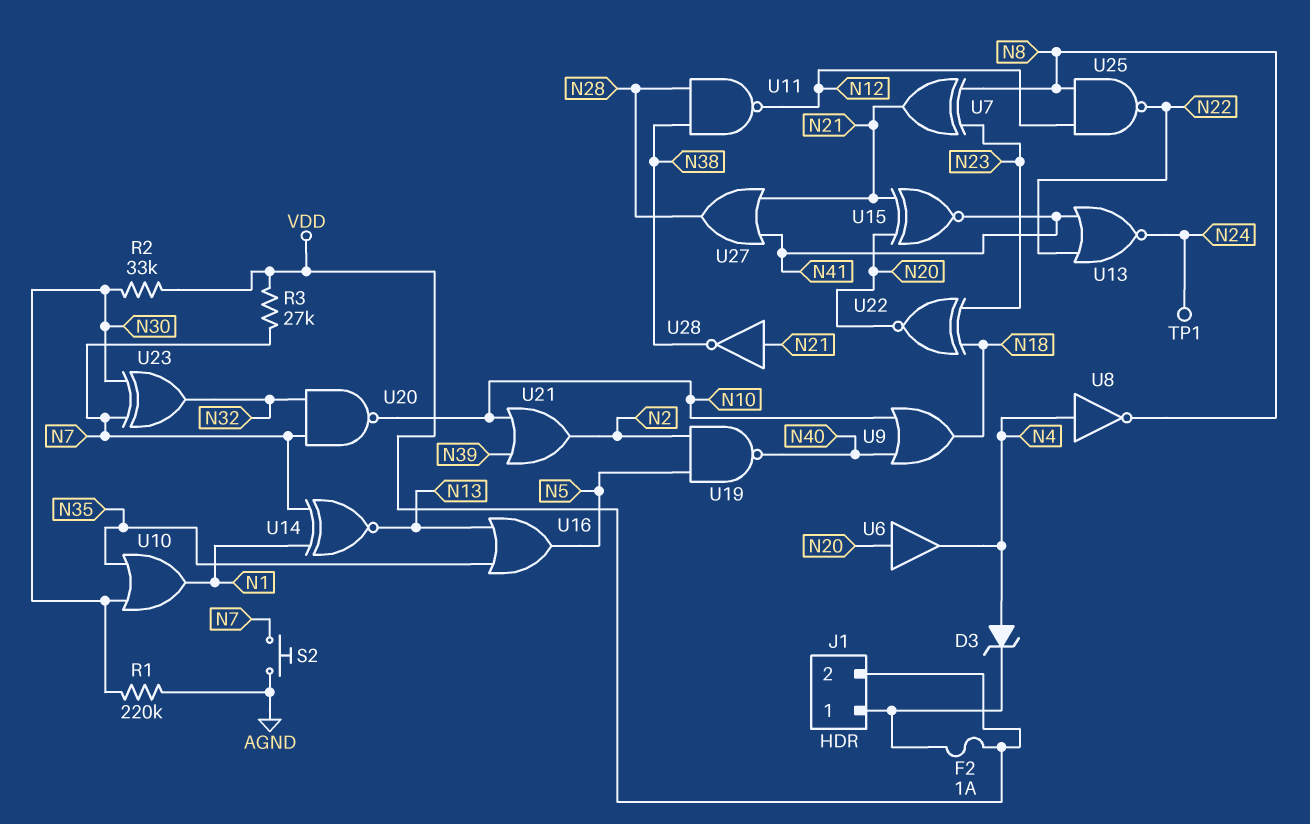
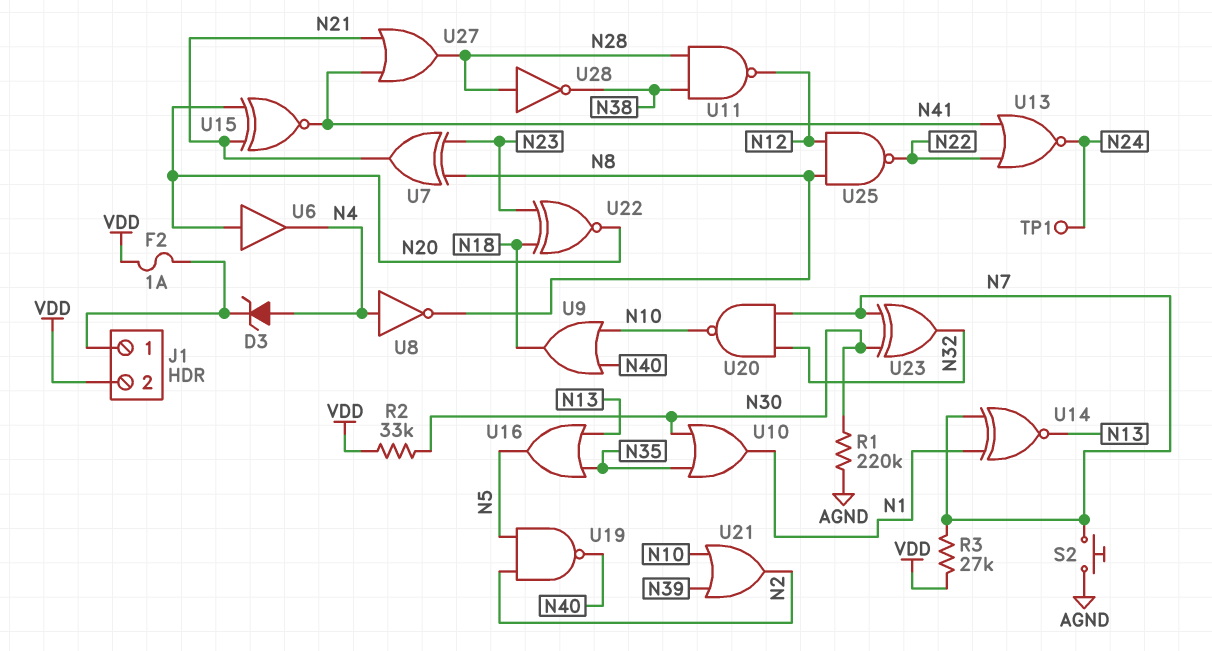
U28: NOT (in N21, out N38) -> NOT (in N28, out N38)

